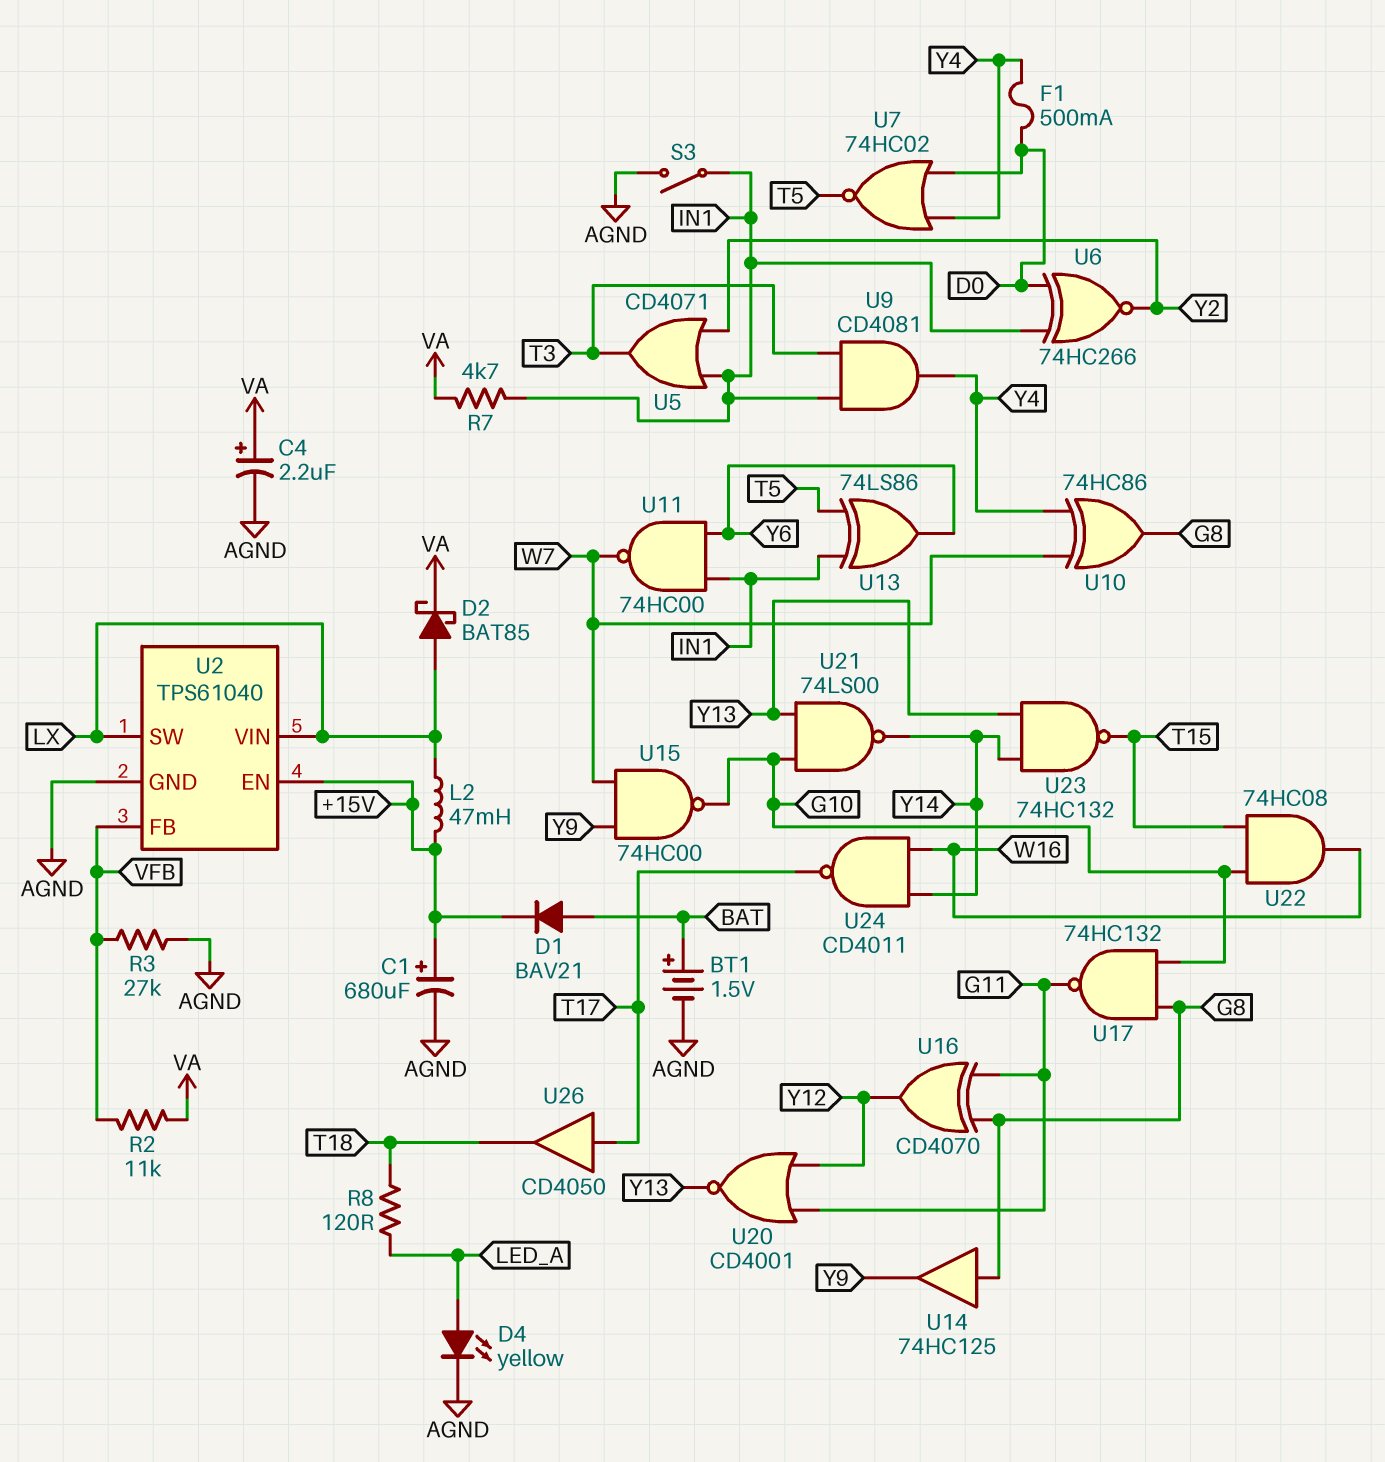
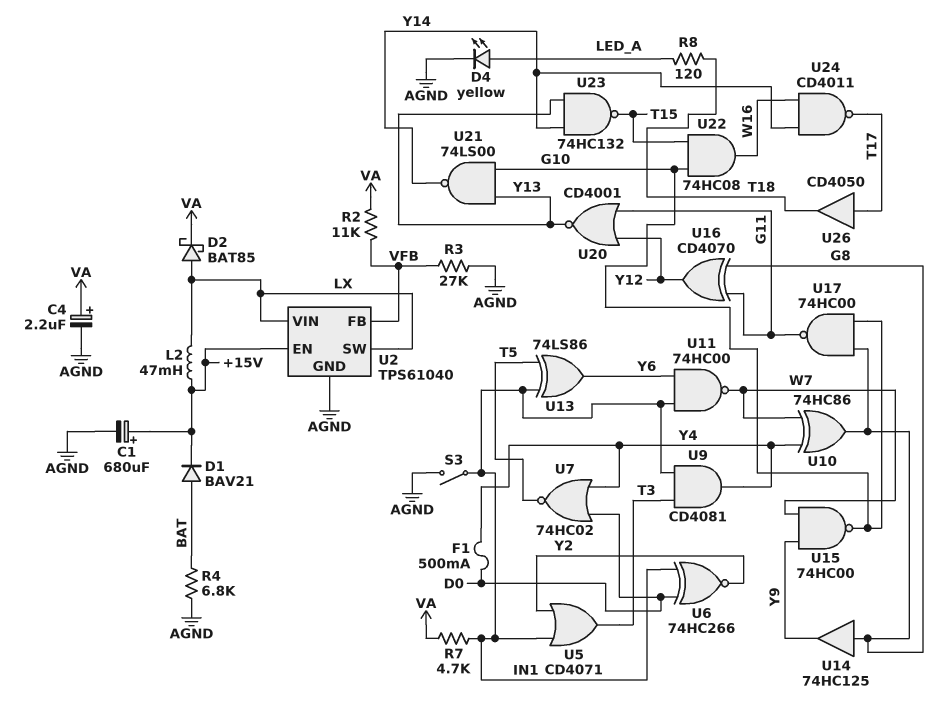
BT1: 1.5V (plus BAT, minus AGND) -> none
R4: none -> 6.8k (AGND, BAT)
U17: NAND 74HC132 (in G8, in G10, out G11) -> NAND 74HC00 (in G8, in G10, out G11)

